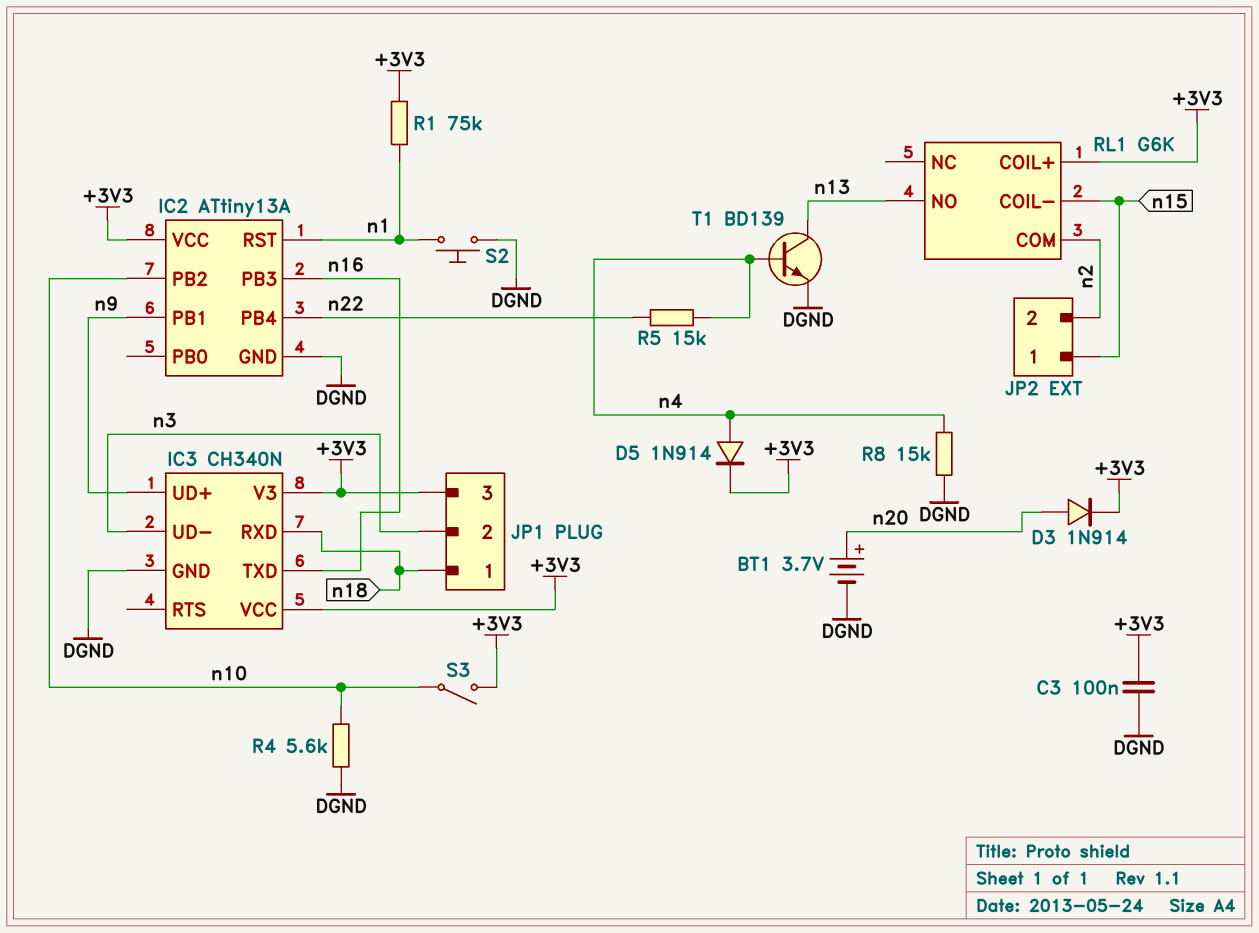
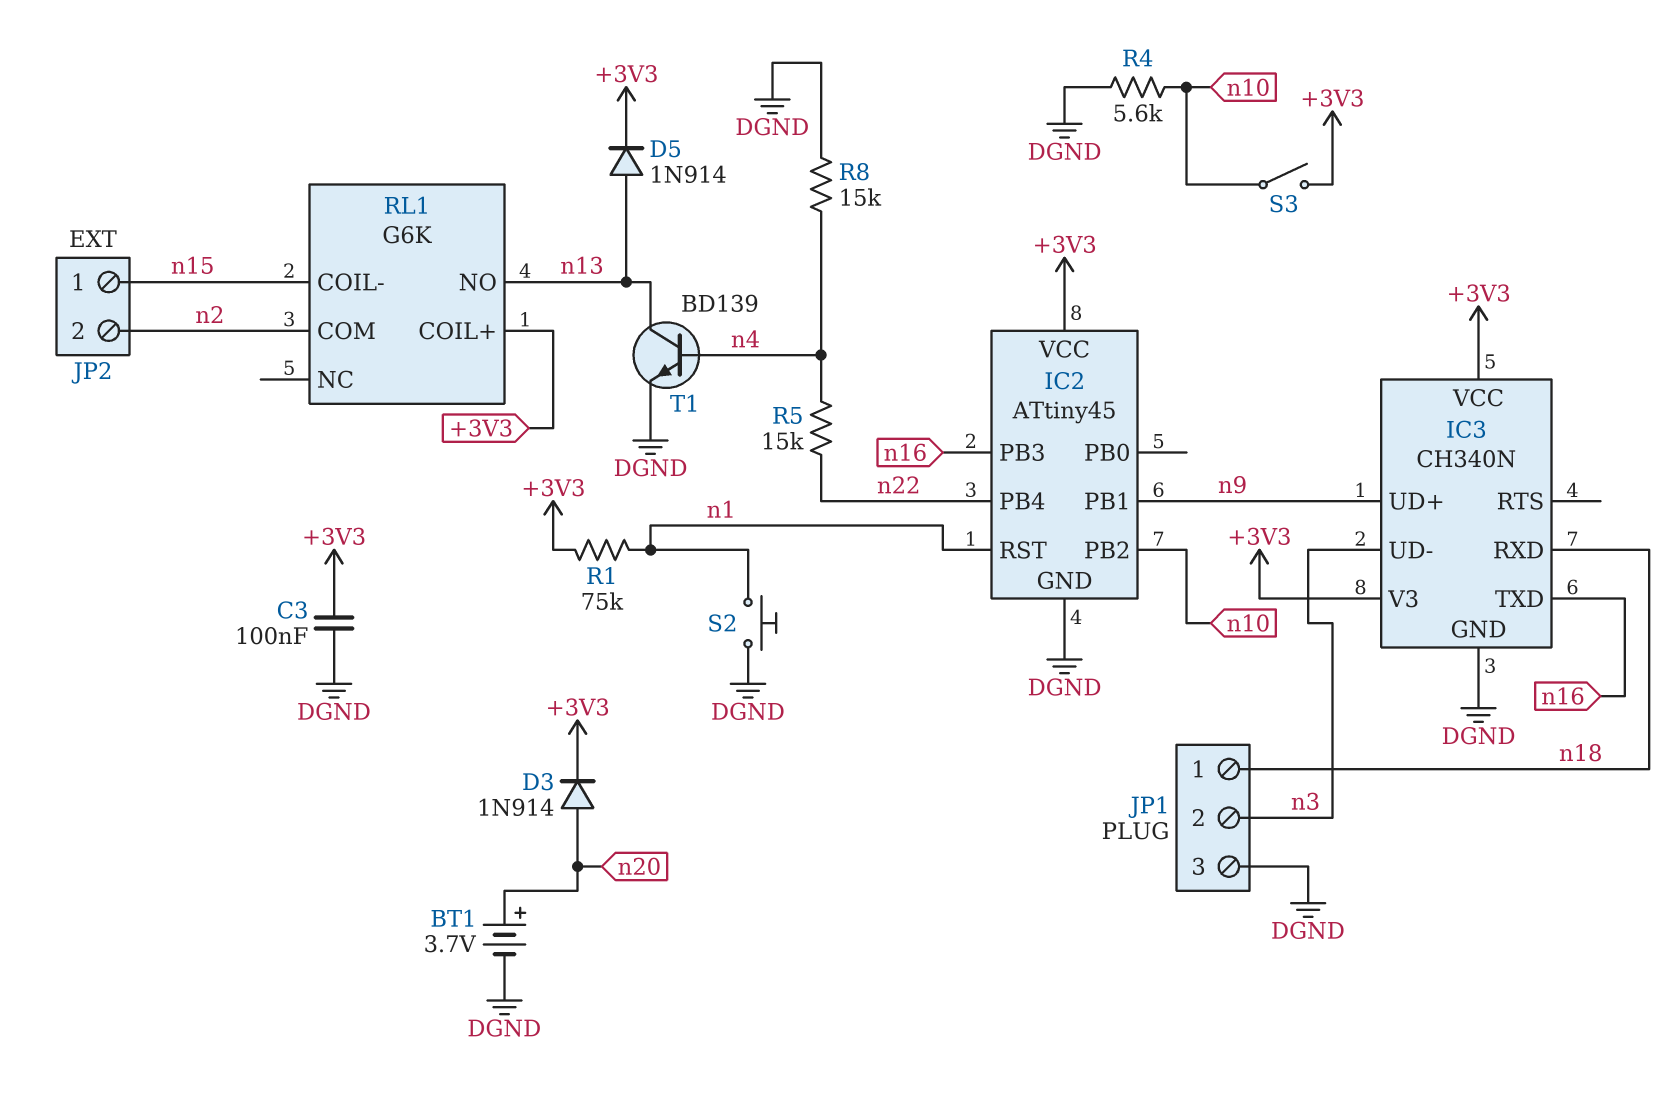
D5: diode 1N914 (A n4, K +3V3) -> diode 1N914 (A n13, K +3V3)
IC2: ATtiny13A -> ATtiny45
JP1 pin 3: +3V3 -> DGND

